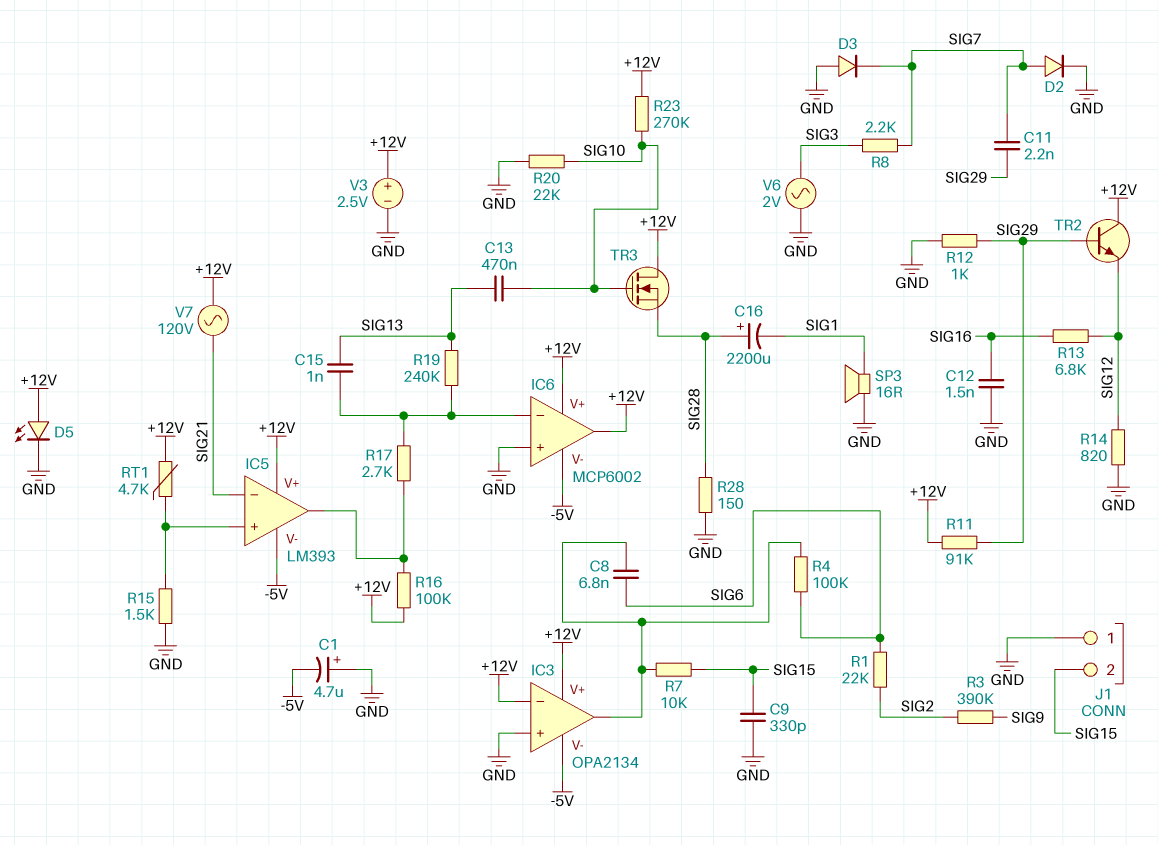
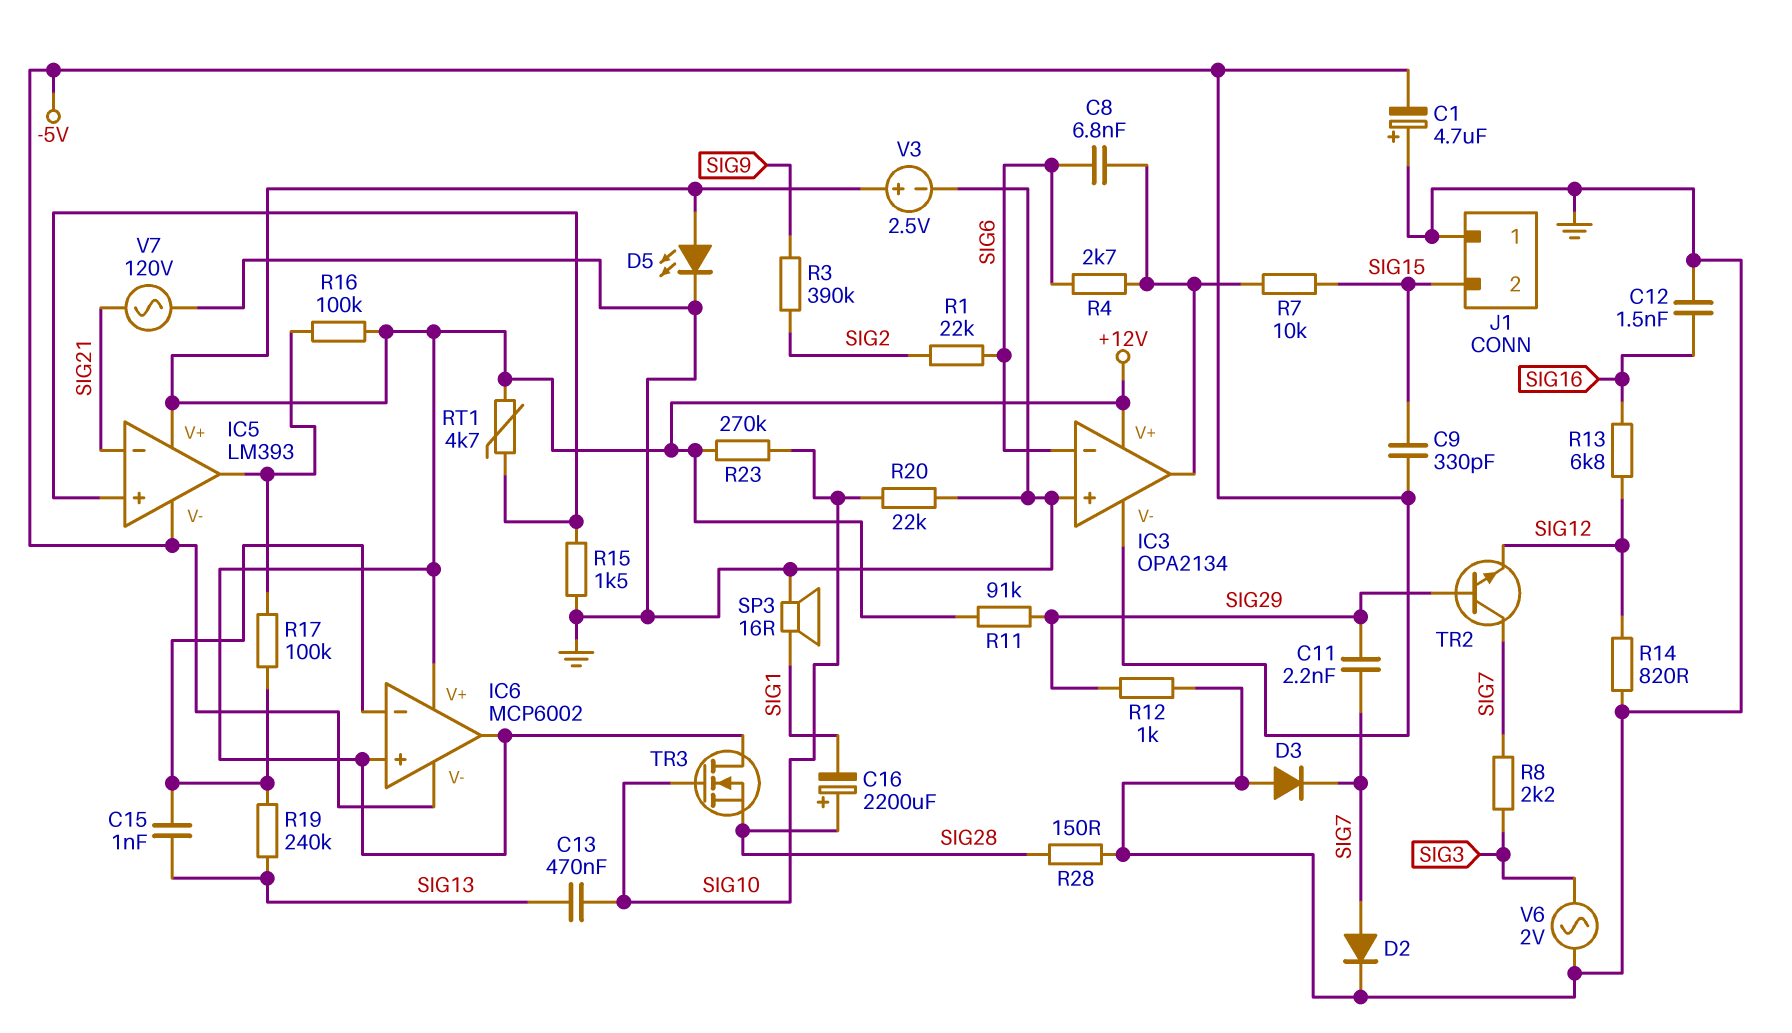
C9: 330pF (GND, SIG15) -> 330pF (-5V, SIG15)
IC3 pin in-: +12V -> SIG6
IC6 pin in+: GND -> +12V
R4: 100k (IC3/out, SIG6) -> 2.7k (IC3/out, SIG6)
R17: 2.7k (IC5/out, IC6/in-) -> 100k (IC5/out, IC6/in-)
TR2: NPN (B SIG29, C +12V, E SIG12) -> NPN (B SIG29, C SIG7, E SIG12)
V7: AC 120V (+12V, SIG21) -> AC 120V (GND, SIG21)

